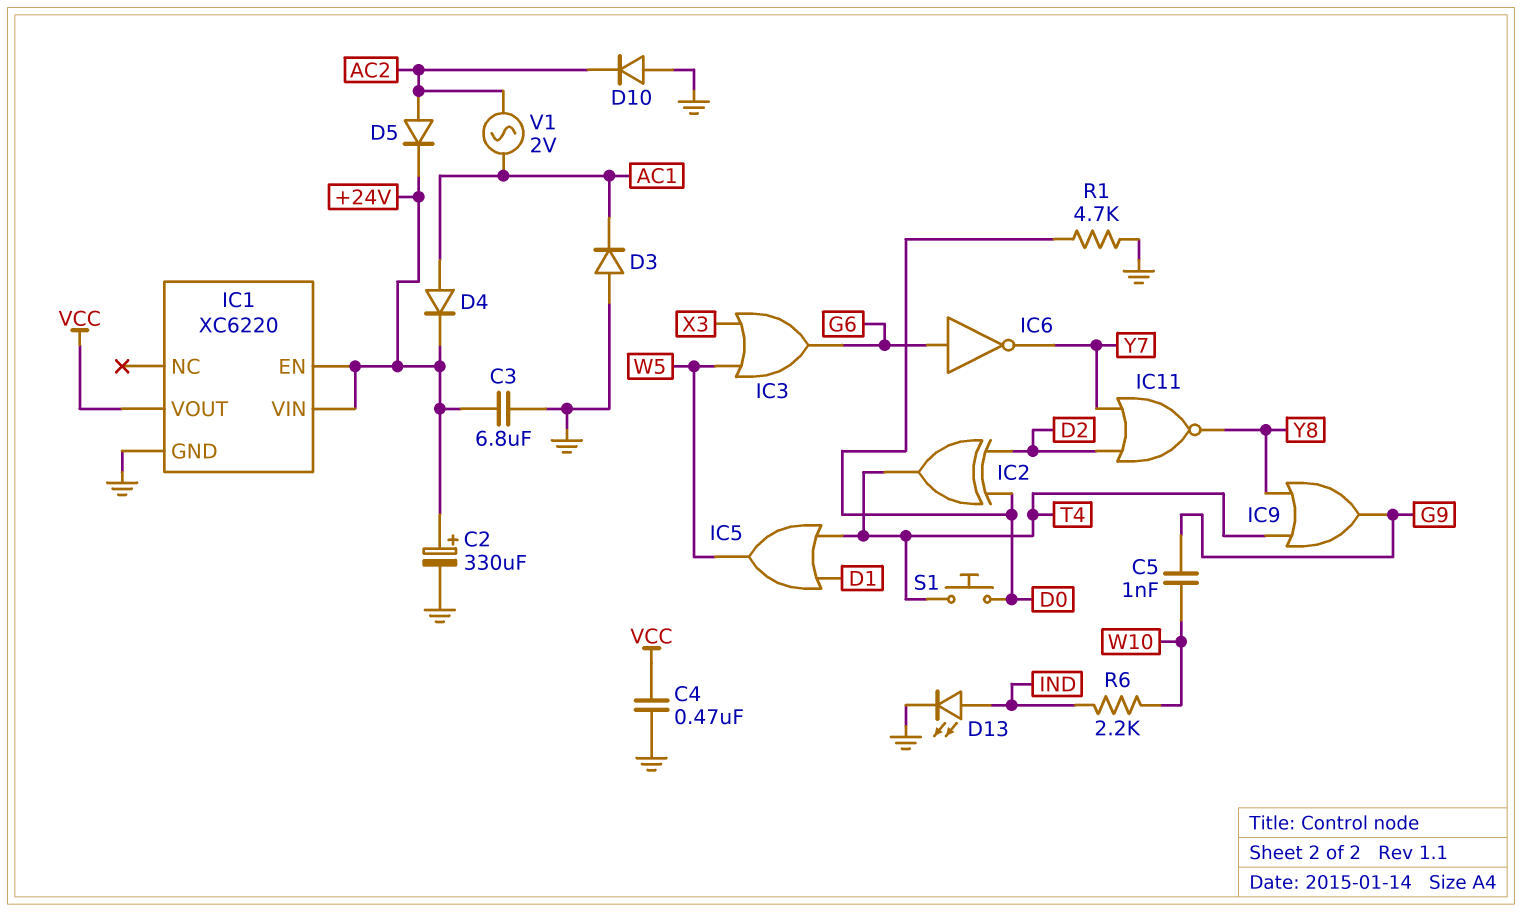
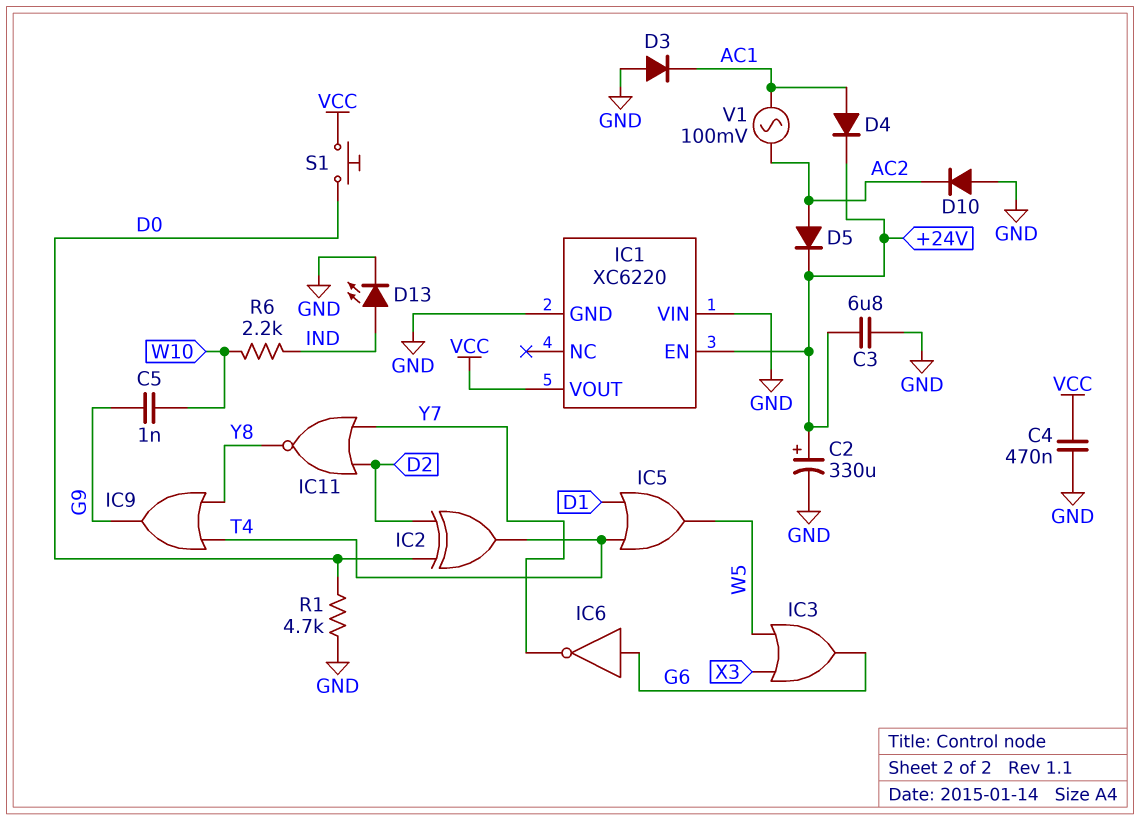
IC1 pin VIN: +24V -> GND
S1: button (D0, T4) -> button (D0, VCC)
V1: AC 2V (AC1, AC2) -> AC 100mV (AC1, AC2)

